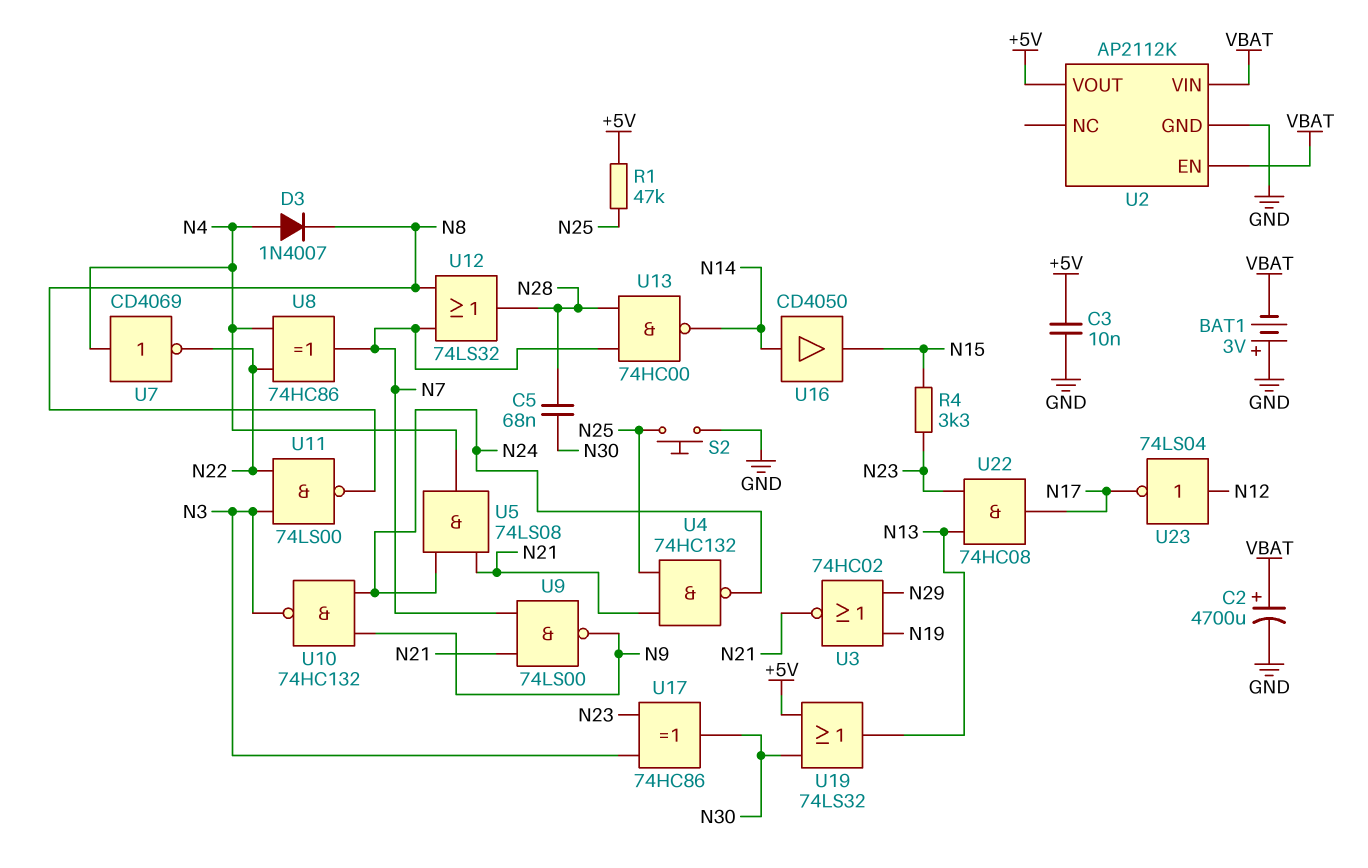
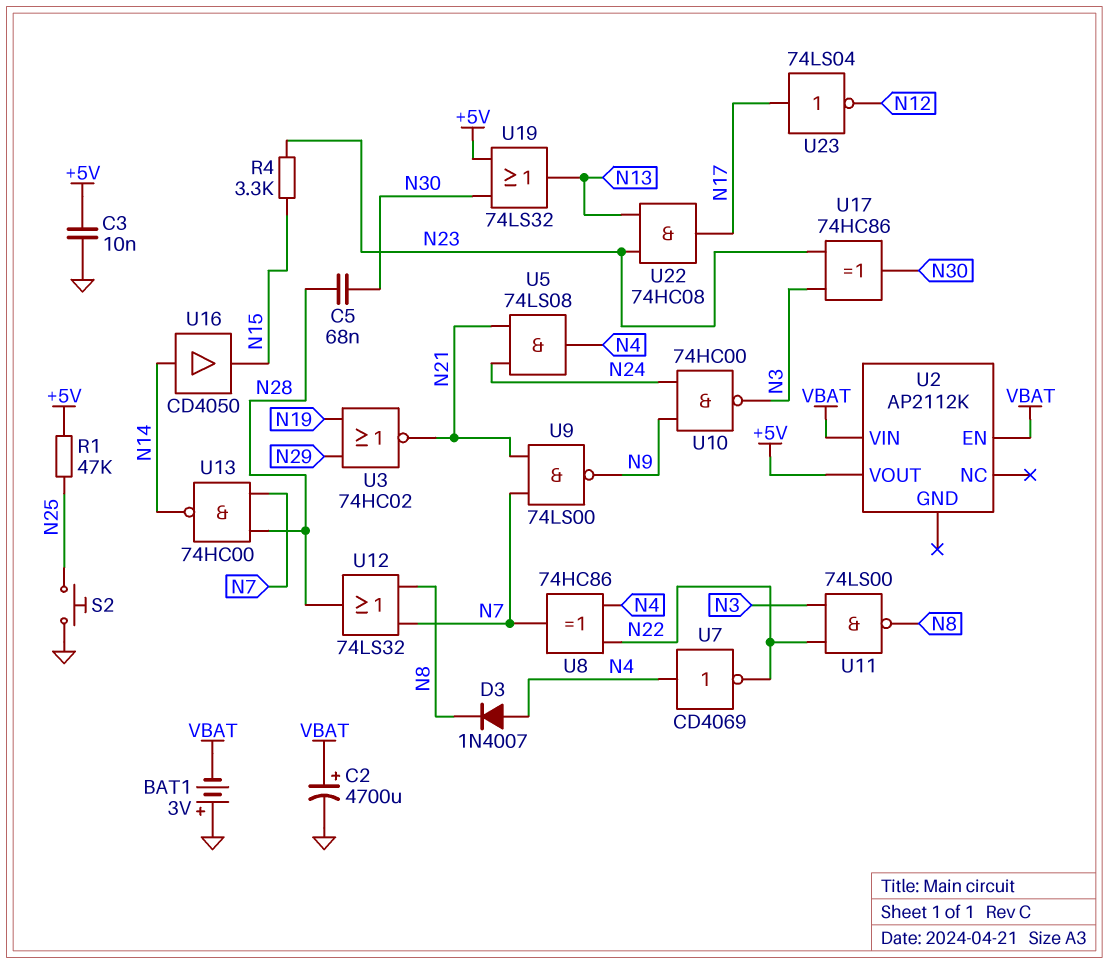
U2 pin GND: GND -> none
U4: NAND 74HC132 (in N21, in N25, out N24) -> none
U10: NAND 74HC132 (in N9, in N24, out N3) -> NAND 74HC00 (in N9, in N24, out N3)
U23: NOT 74LS04 (in N12, out N17) -> NOT 74LS04 (in N17, out N12)

